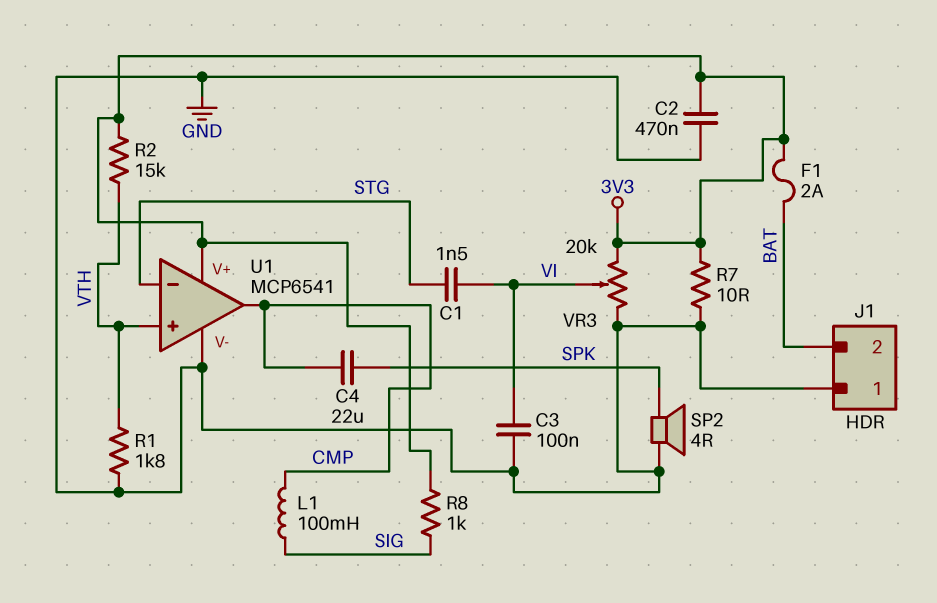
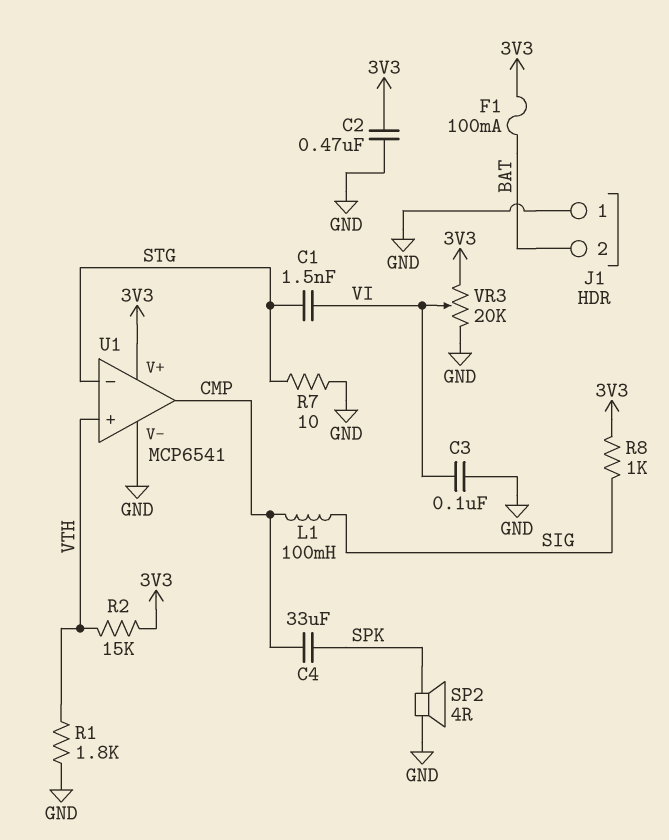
C4: 22uF (CMP, SPK) -> 33uF (CMP, SPK)
F1: 2A (3V3, BAT) -> 100mA (3V3, BAT)
R7: 10 (3V3, GND) -> 10 (GND, STG)

